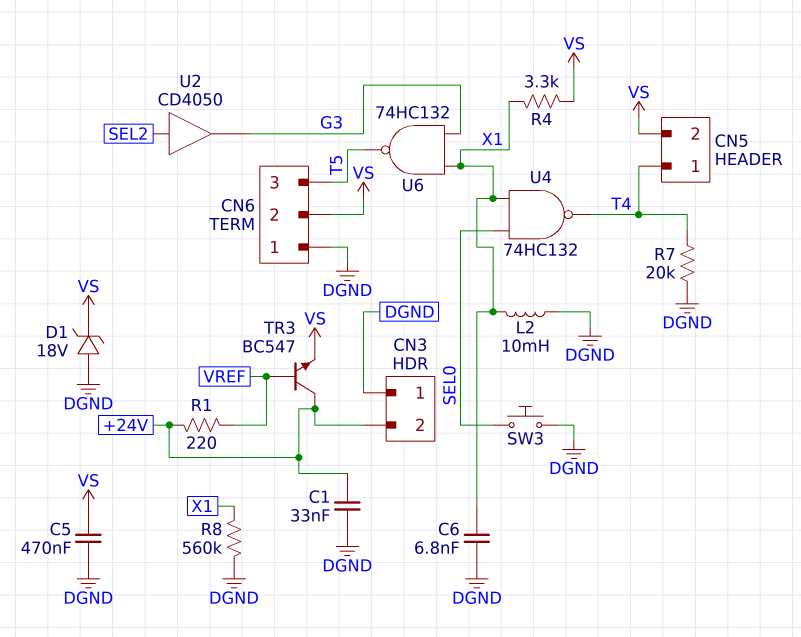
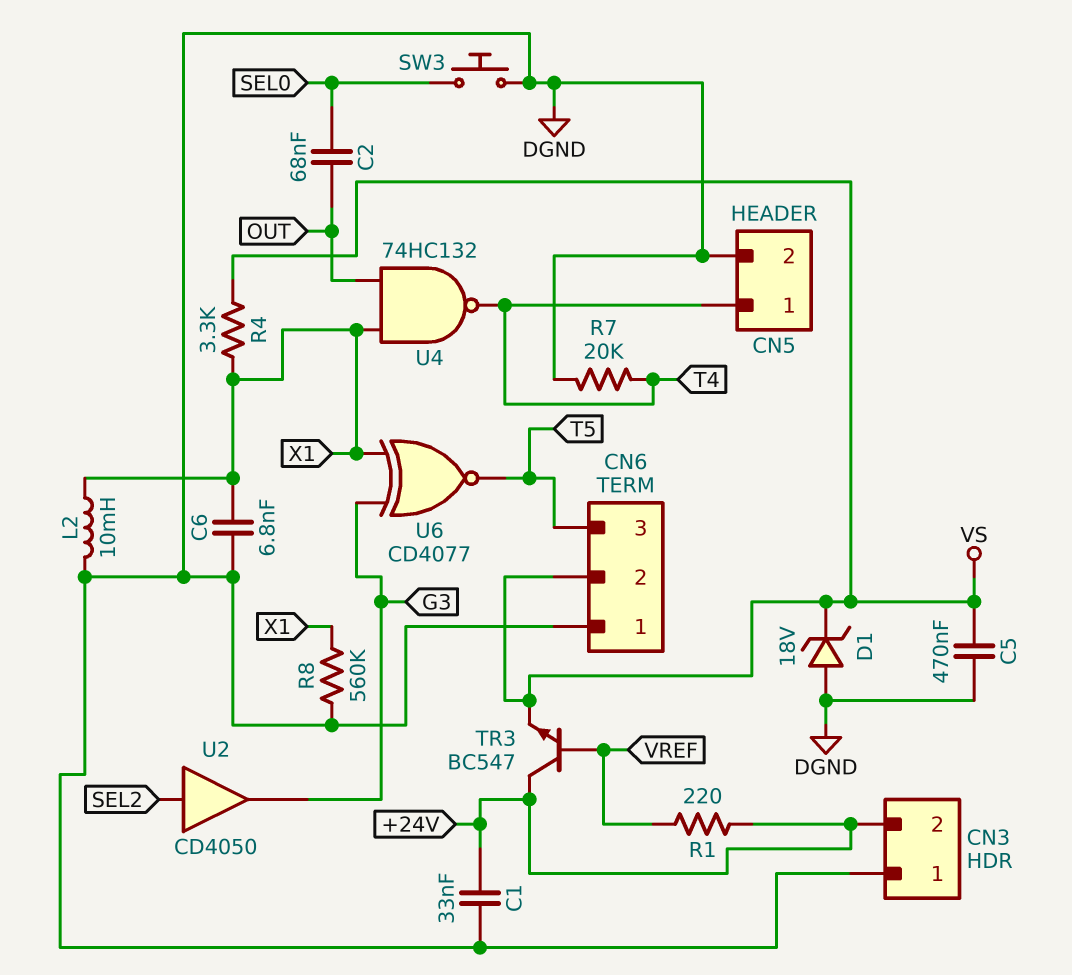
C2: none -> 68nF (OUT, SEL0)
CN5 pin 2: VS -> DGND
U4: NAND 74HC132 (in SEL0, in X1, out T4) -> NAND 74HC132 (in OUT, in X1, out T4)
U6: NAND 74HC132 (in G3, in X1, out T5) -> XNOR CD4077 (in G3, in X1, out T5)

